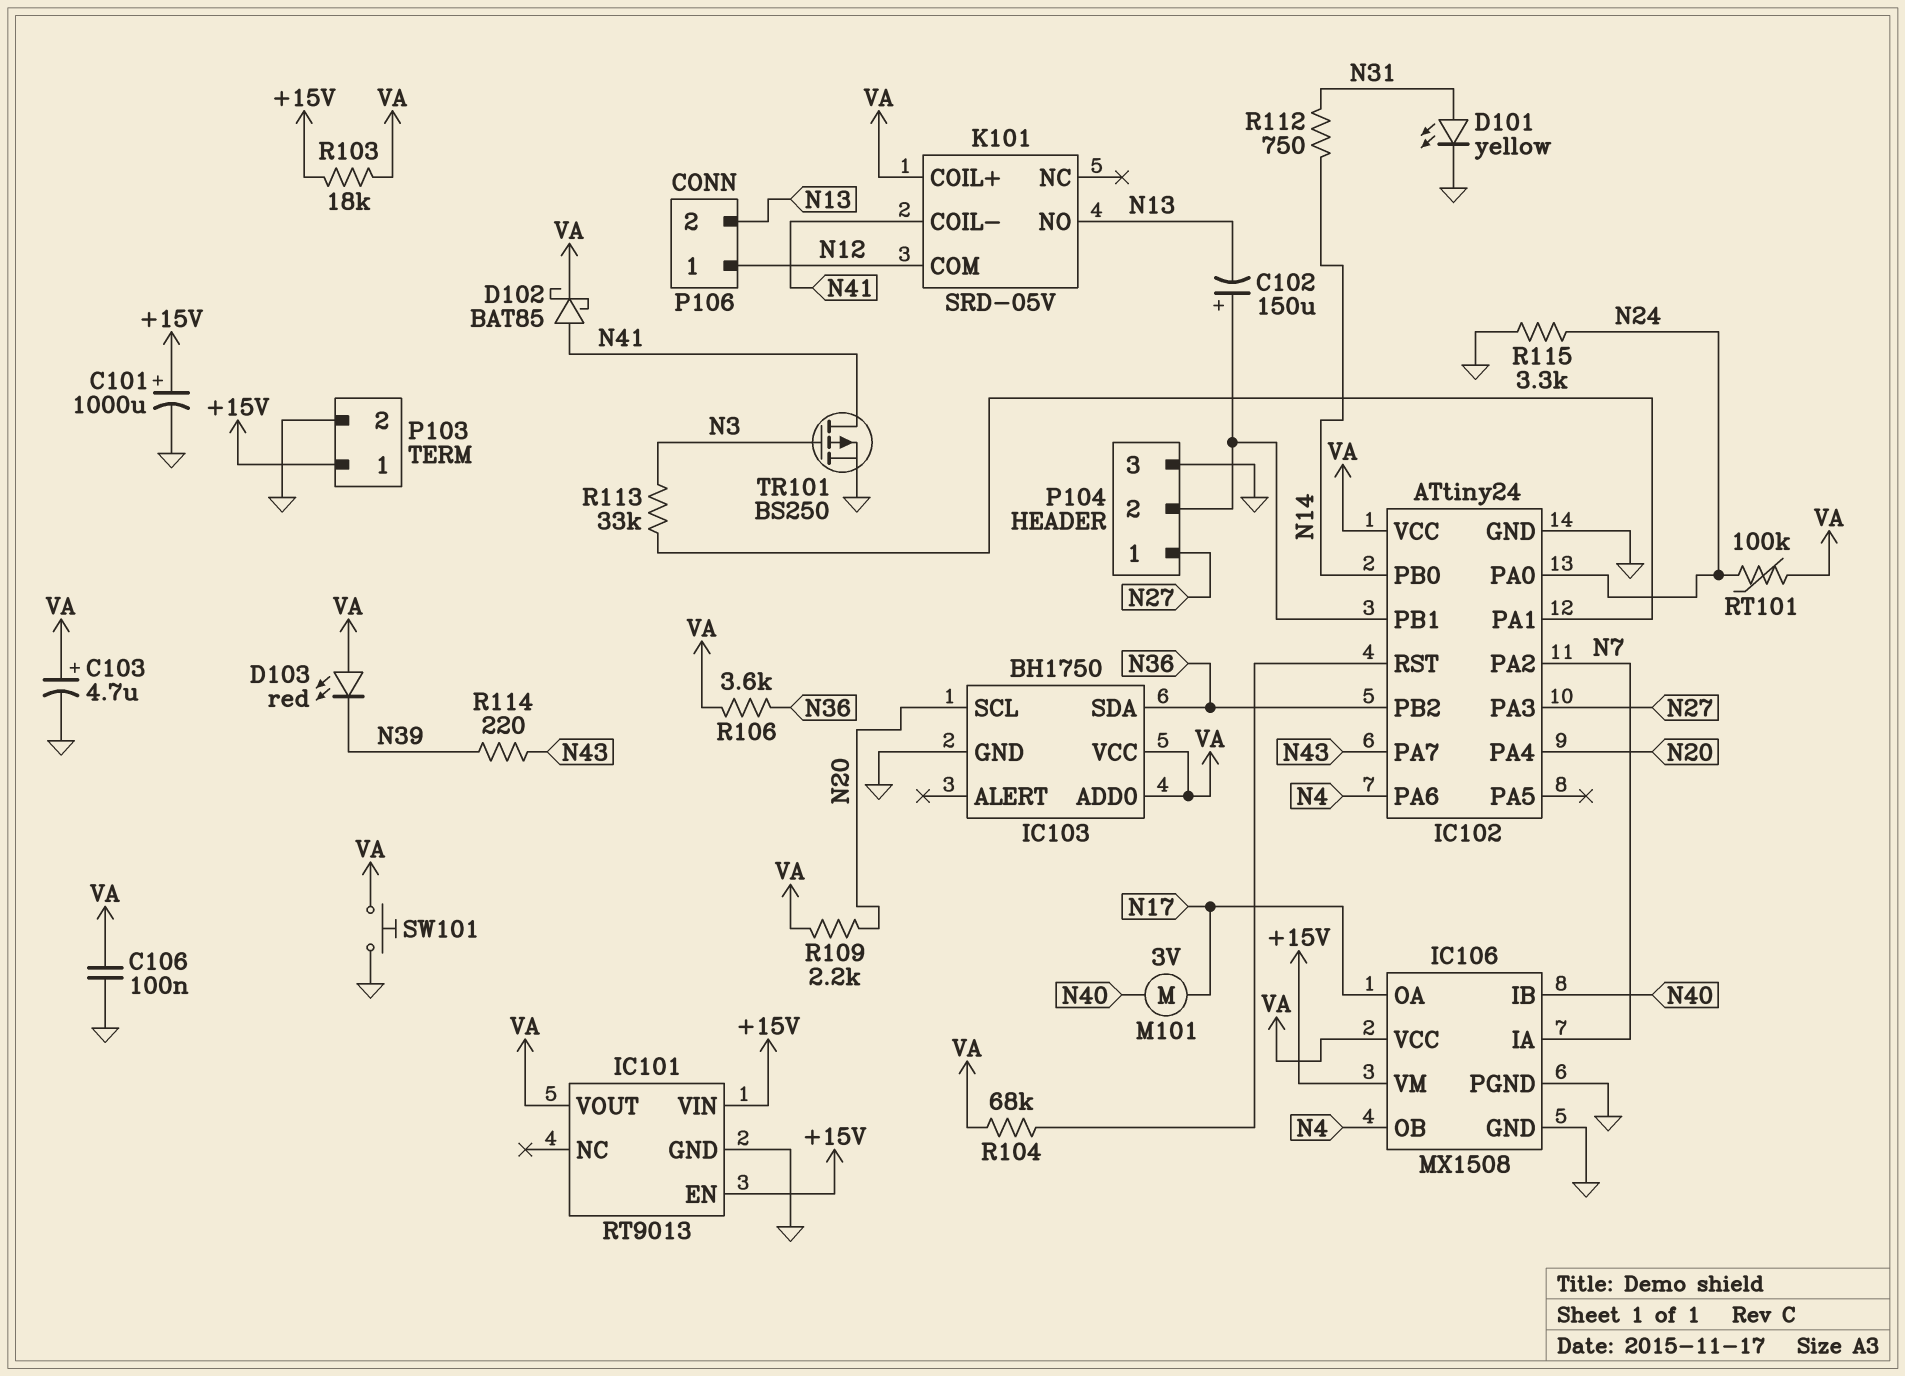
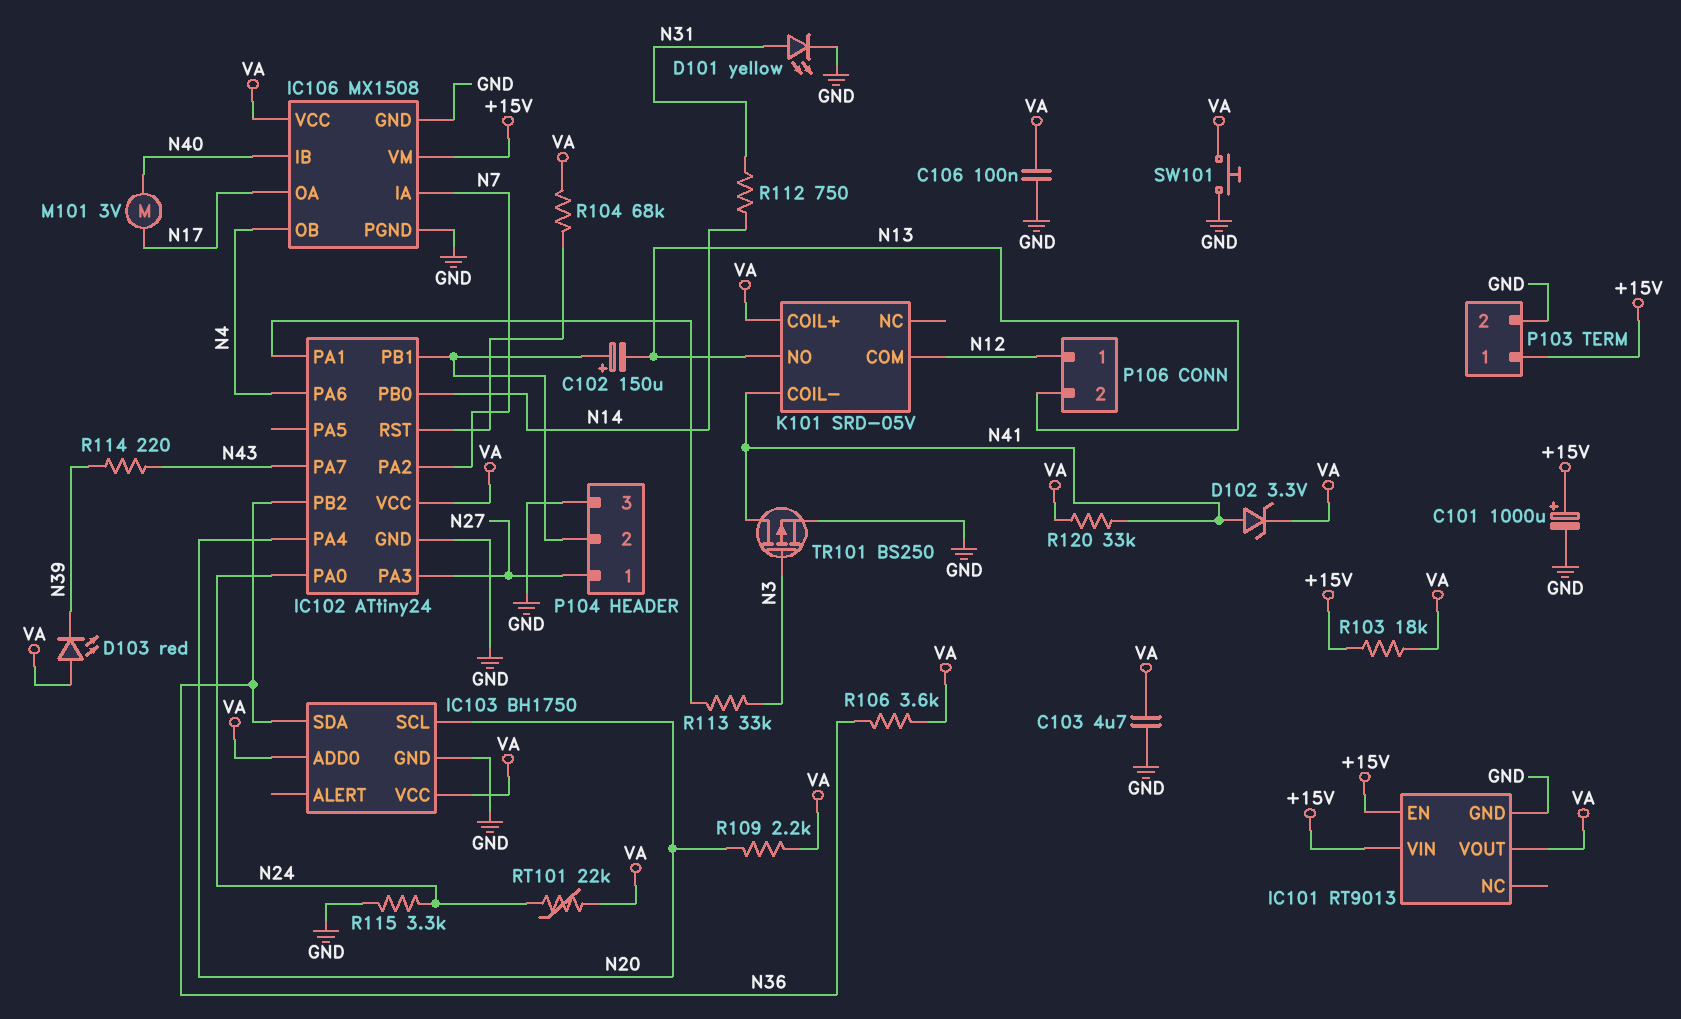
C103: 4.7uF (plus VA, minus GND) -> 4.7uF (GND, VA)
D102: schottky BAT85 (A N41, K VA) -> zener 3.3V (A N41, K VA)
R120: none -> 33k (N41, VA)
RT101: 100k (N24, VA) -> 22k (N24, VA)

